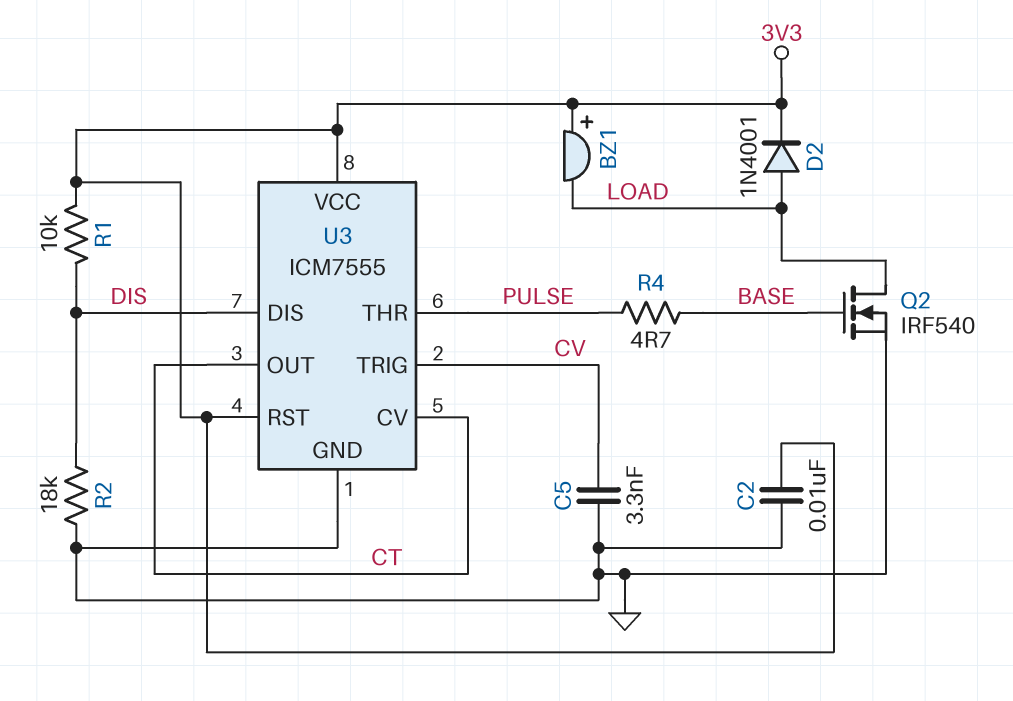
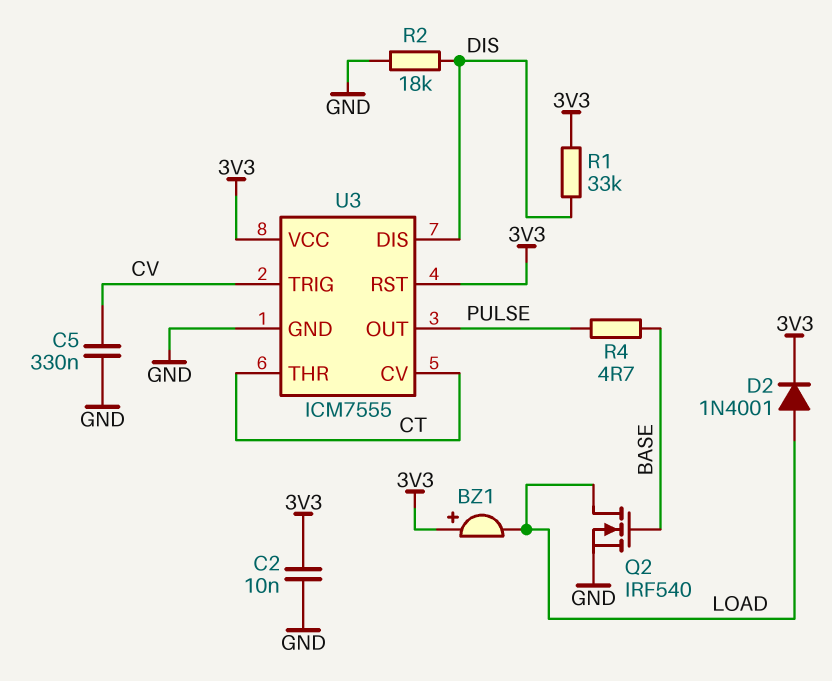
C5: 3.3nF (CV, GND) -> 330nF (CV, GND)
R1: 10k (3V3, DIS) -> 33k (3V3, DIS)
U3 pin OUT: CT -> PULSE
U3 pin THR: PULSE -> CT

